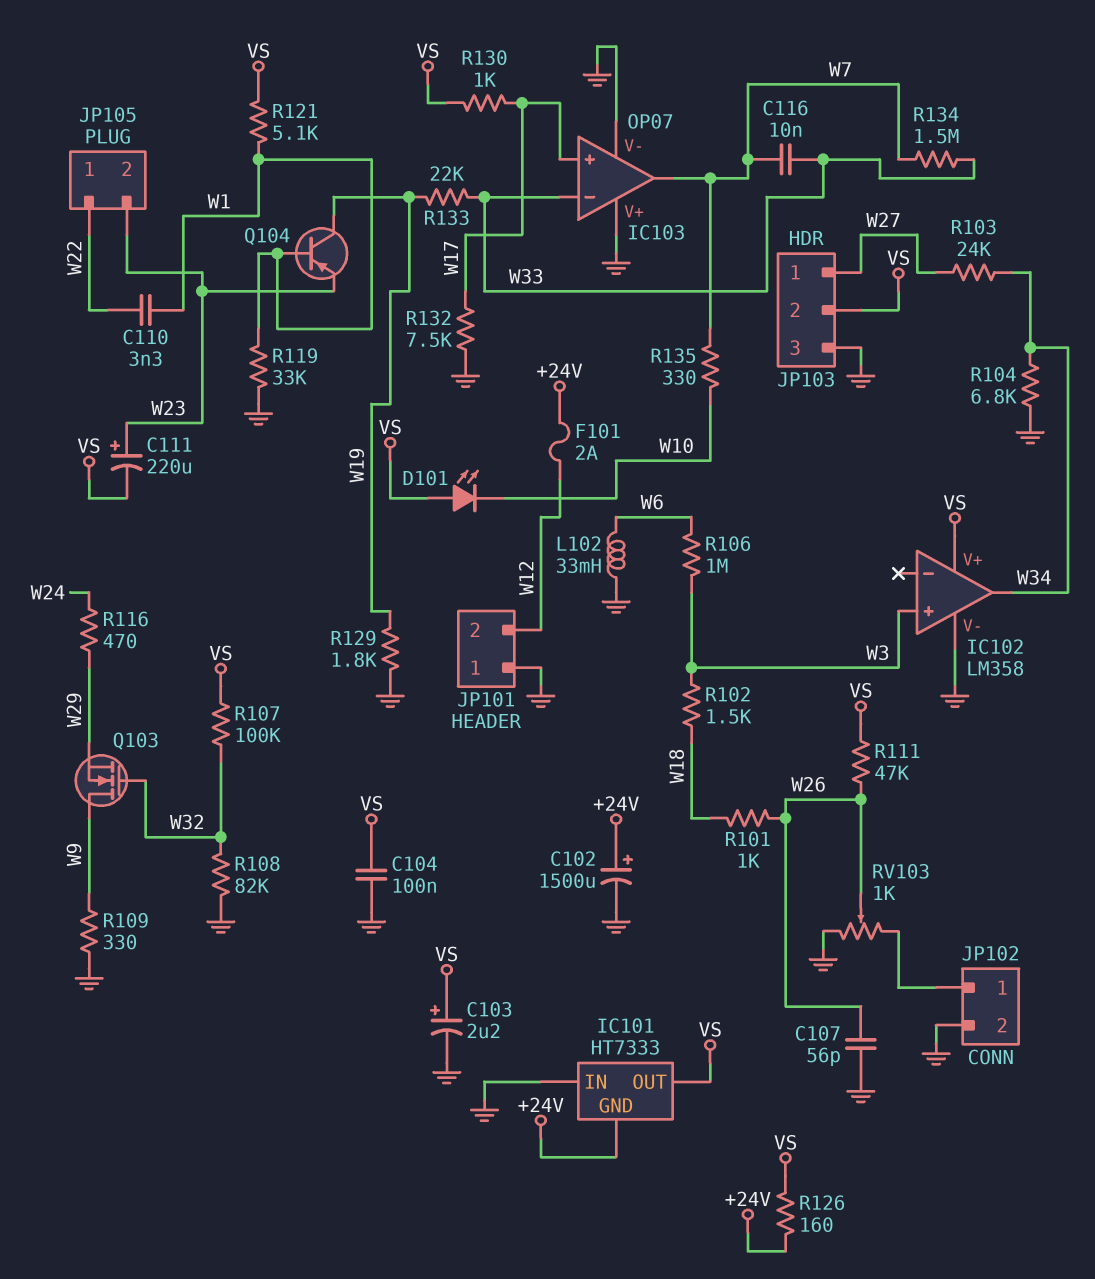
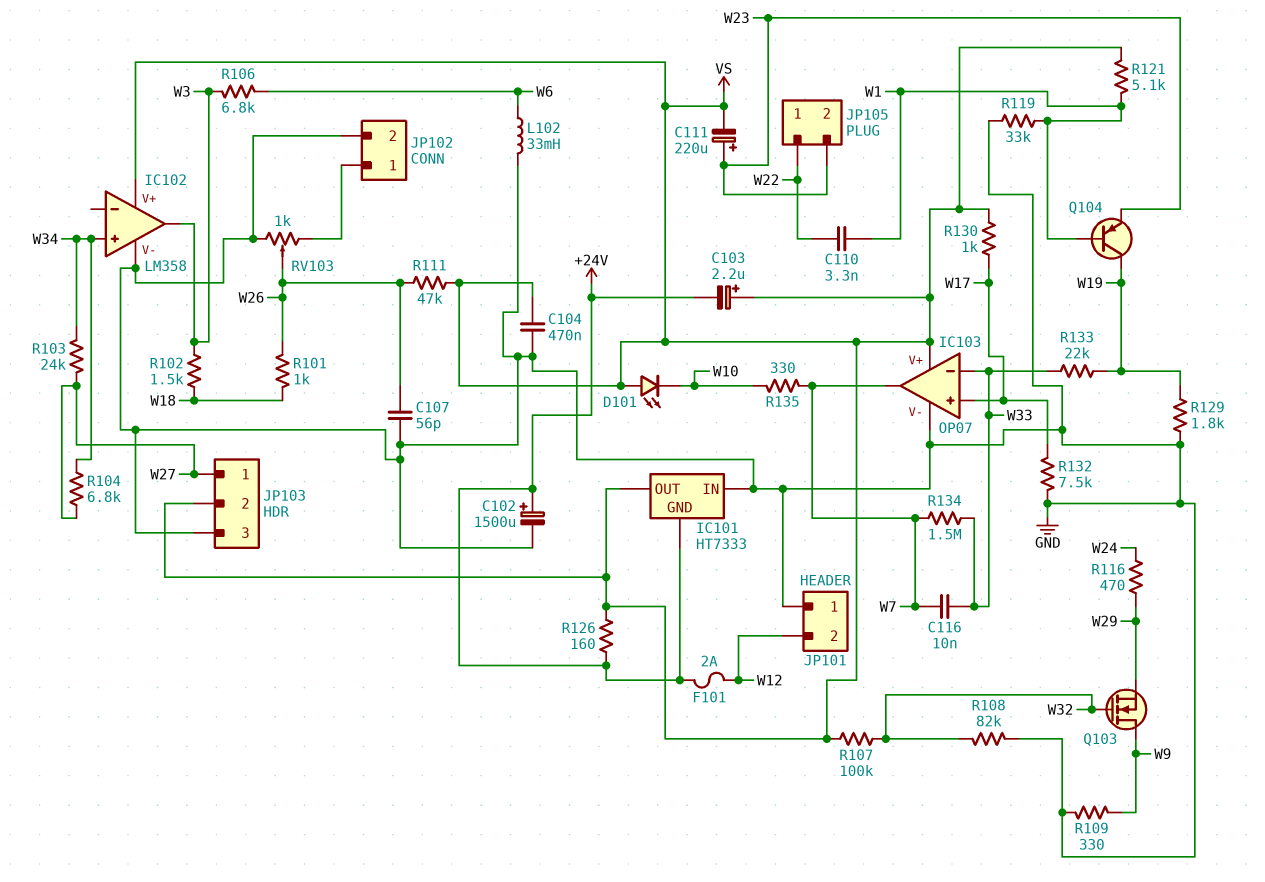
C103: 2.2uF (plus VS, minus GND) -> 2.2uF (plus VS, minus +24V)
C104: 100nF (GND, VS) -> 470nF (GND, VS)
IC102 pin in+: W3 -> W34
IC102 pin out: W34 -> W3
IC103 pin V+: GND -> VS
R104: 6.8k (GND, W34) -> 6.8k (W27, W34)
R106: 1M (W3, W6) -> 6.8k (W3, W6)

